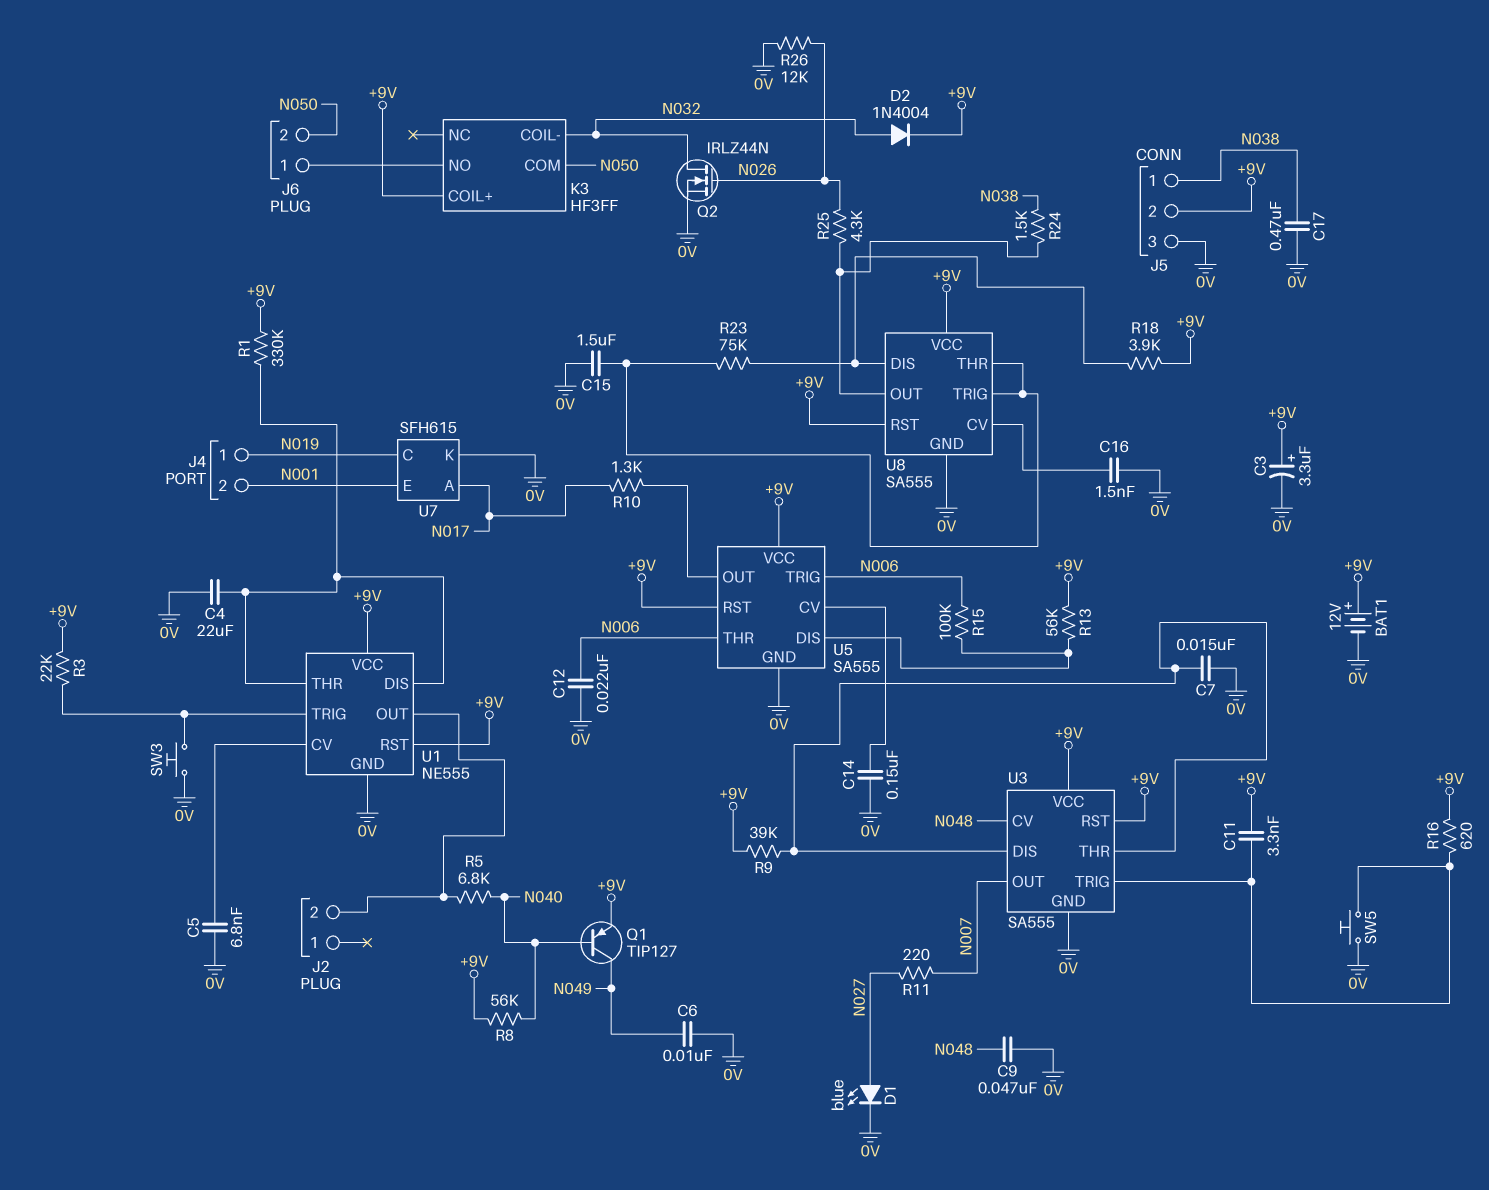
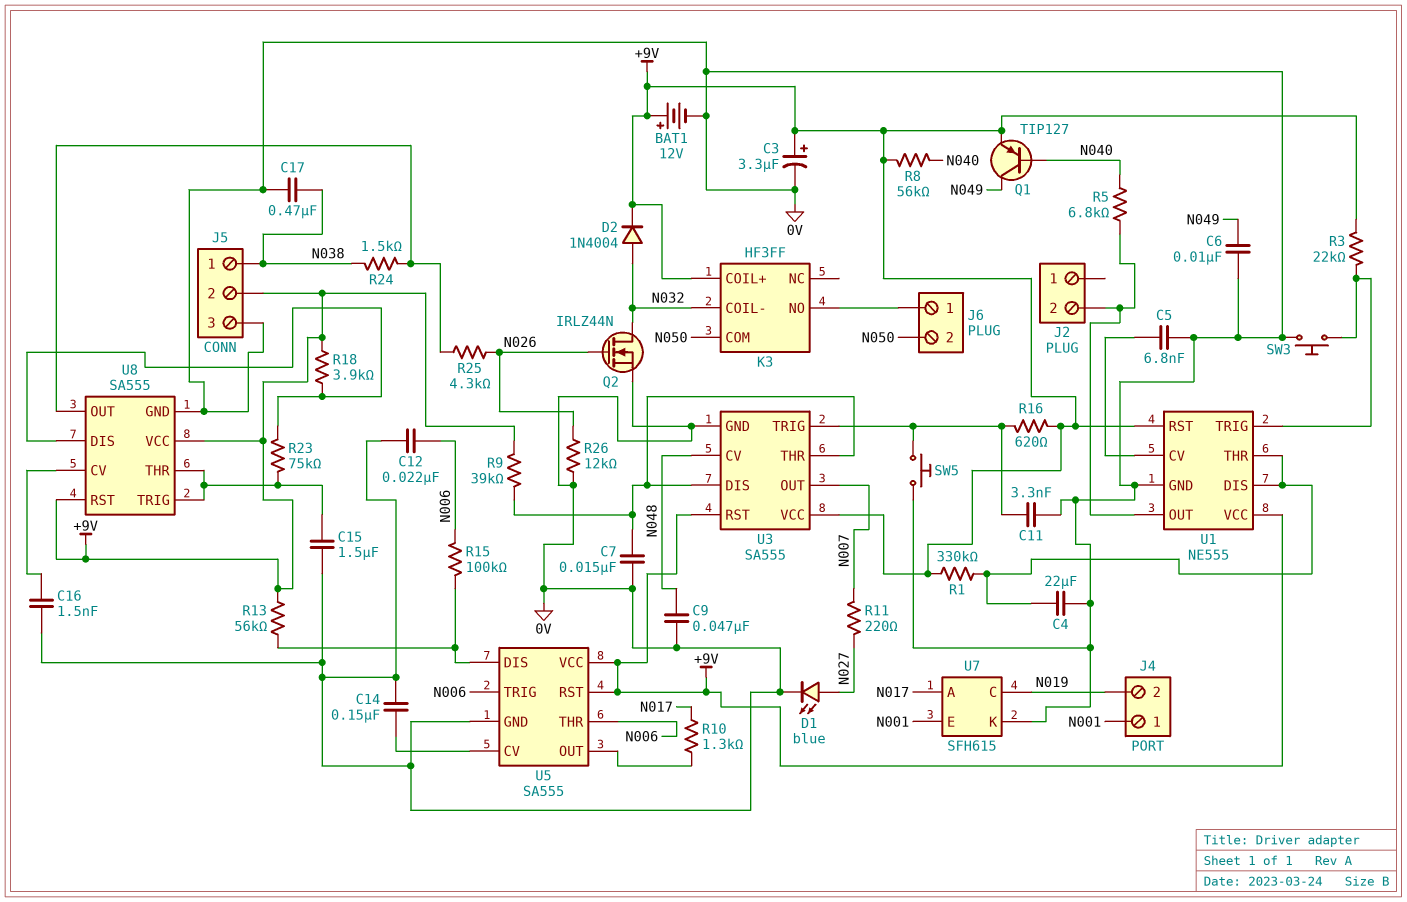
C11: 3.3nF (+9V, U3/TRIG) -> 3.3nF (0V, U3/TRIG)
J4 pin 1: N019 -> N001
J4 pin 2: N001 -> N019

